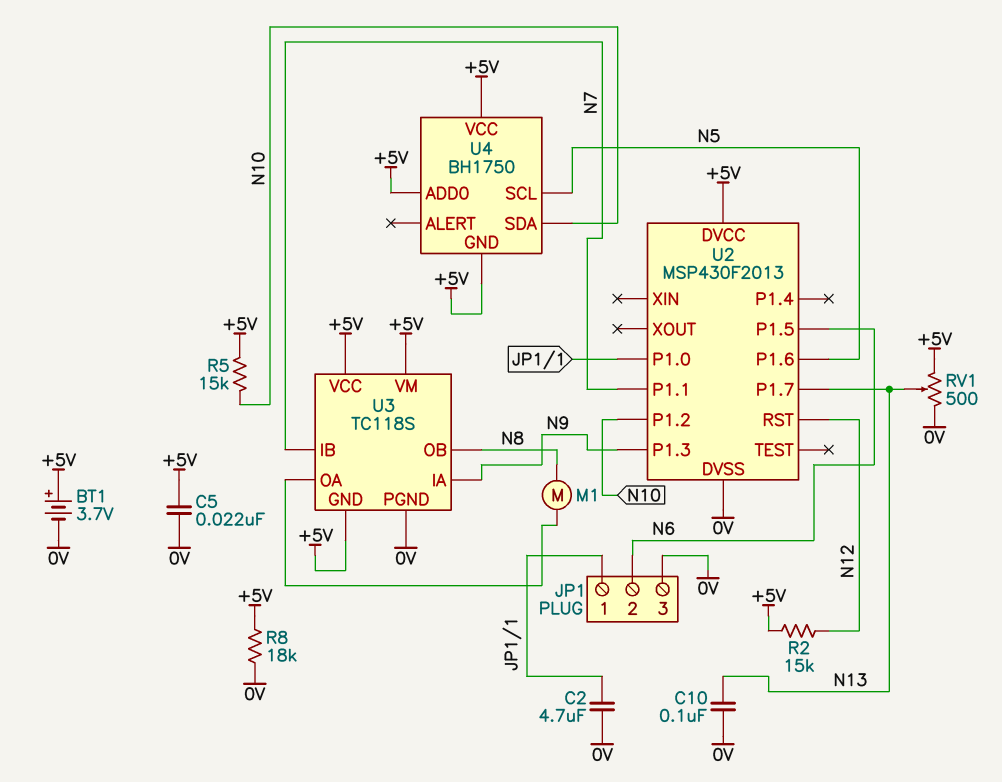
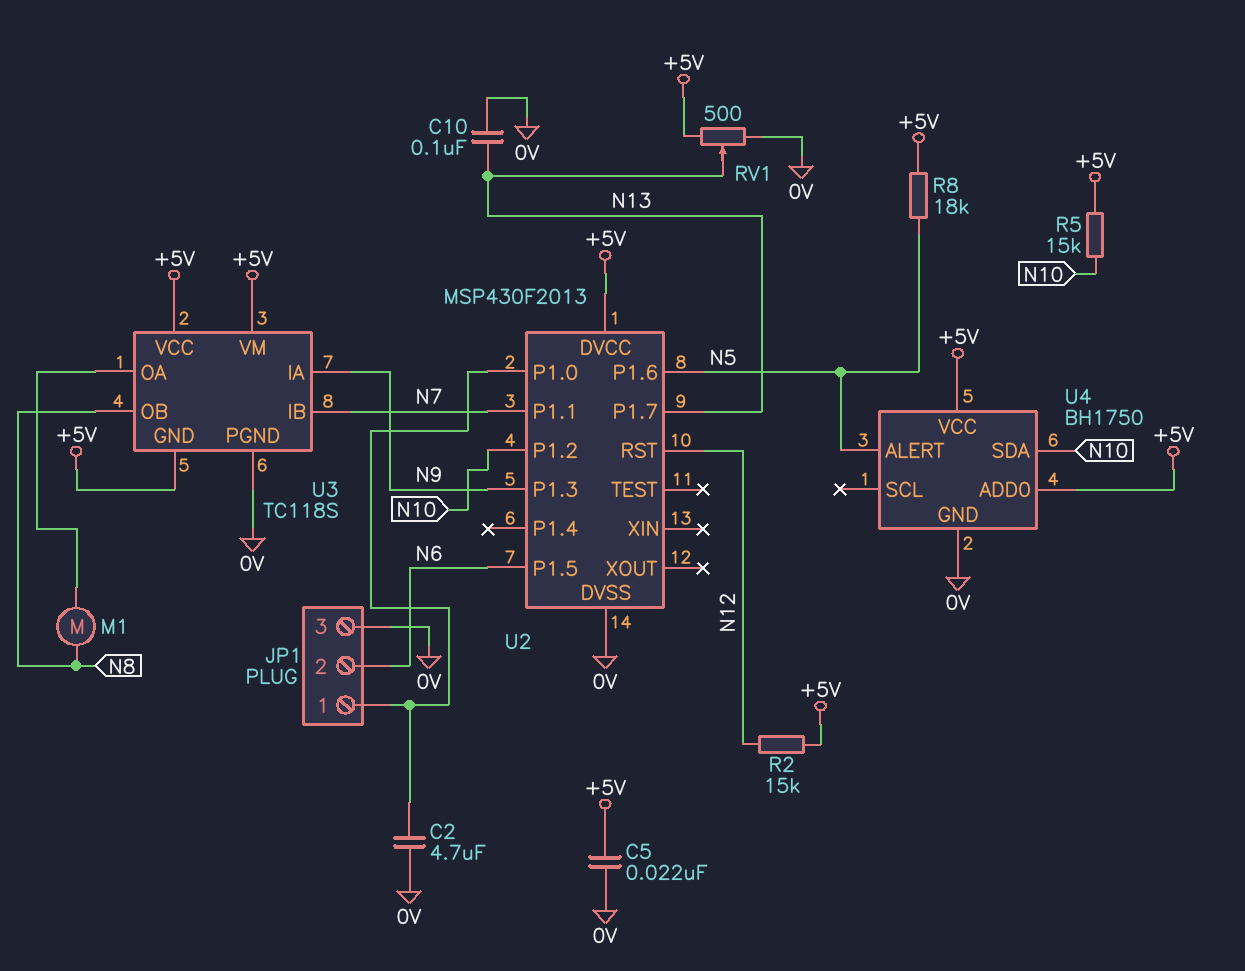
BT1: 3.7V (plus +5V, minus 0V) -> none
R8: 18k (+5V, 0V) -> 18k (+5V, N5)
U4 pin ALERT: none -> N5
U4 pin GND: +5V -> 0V
U4 pin SCL: N5 -> none

